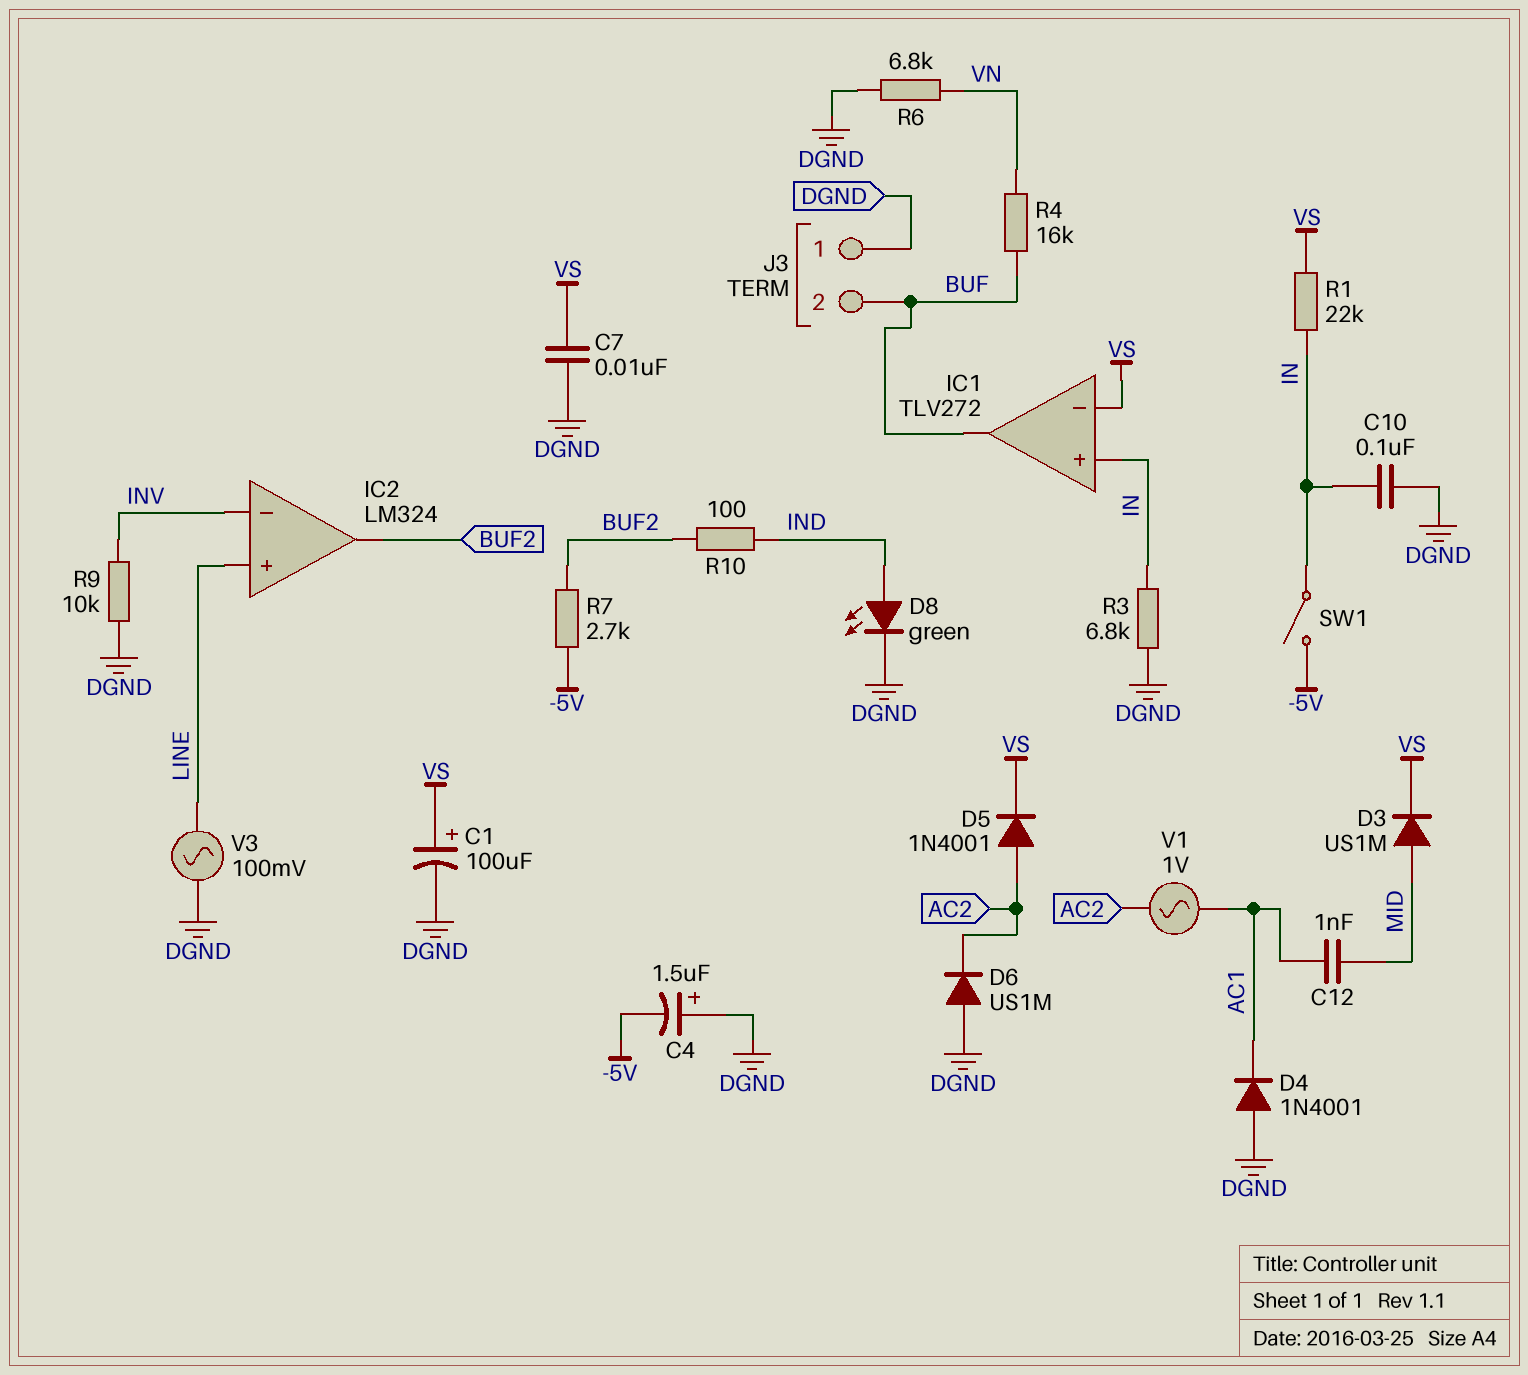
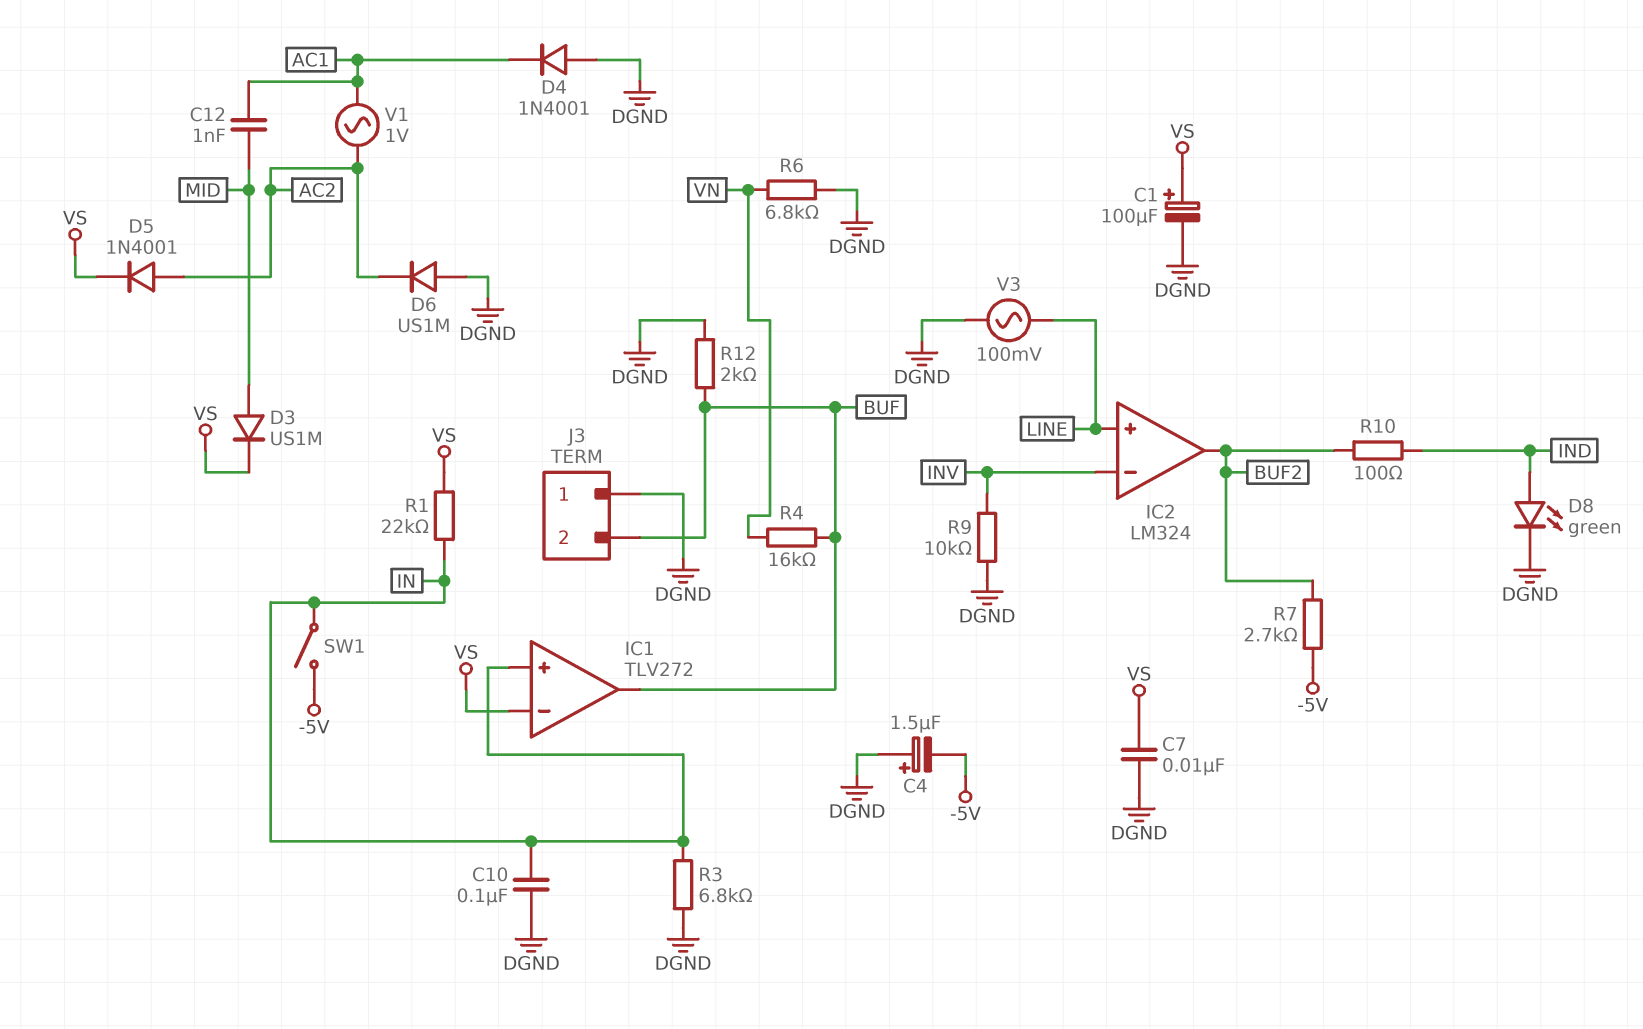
R12: none -> 2k (BUF, DGND)

